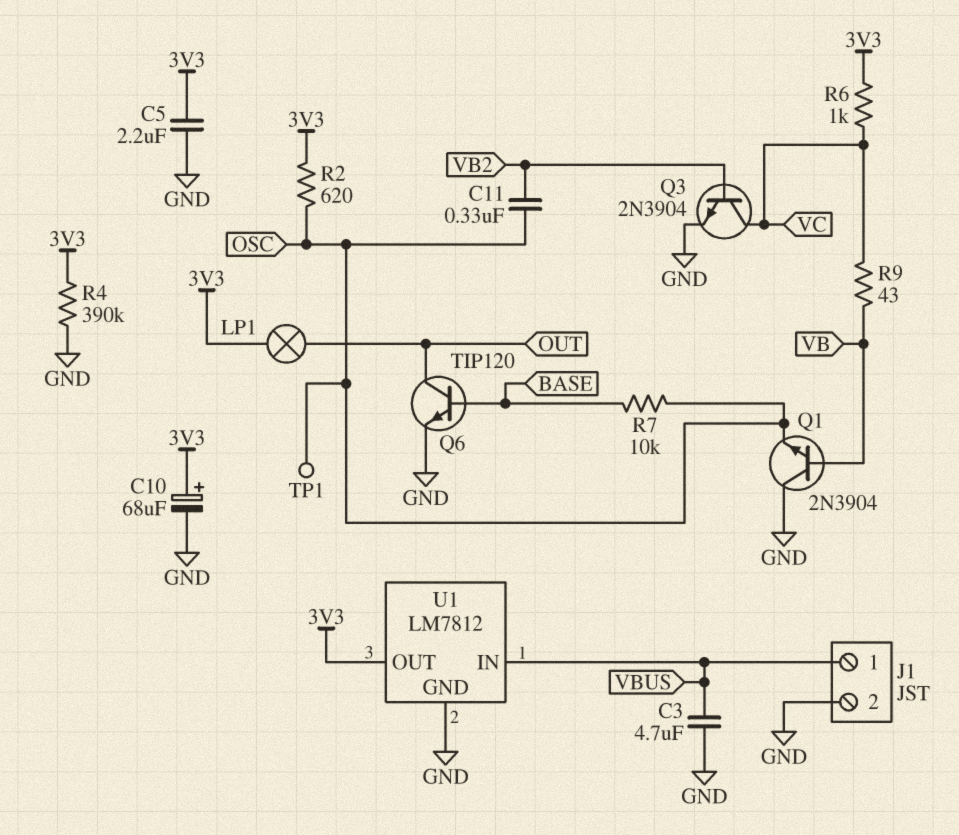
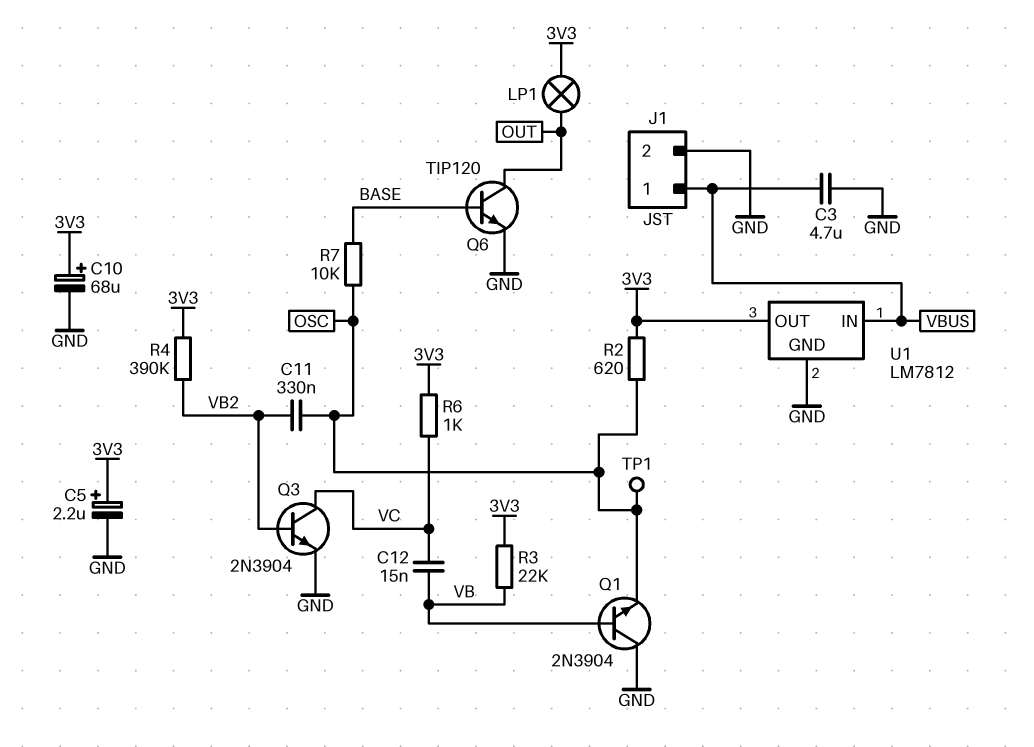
C5: 2.2uF (3V3, GND) -> 2.2uF (plus 3V3, minus GND)
C12: none -> 15nF (VB, VC)
R3: none -> 22k (3V3, VB)
R4: 390k (3V3, GND) -> 390k (3V3, VB2)
R9: 43 (VB, VC) -> none

